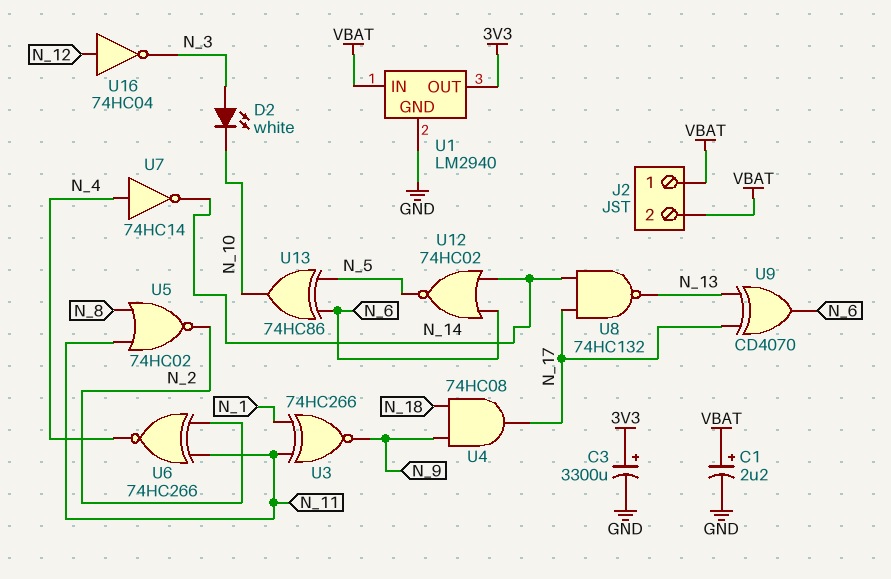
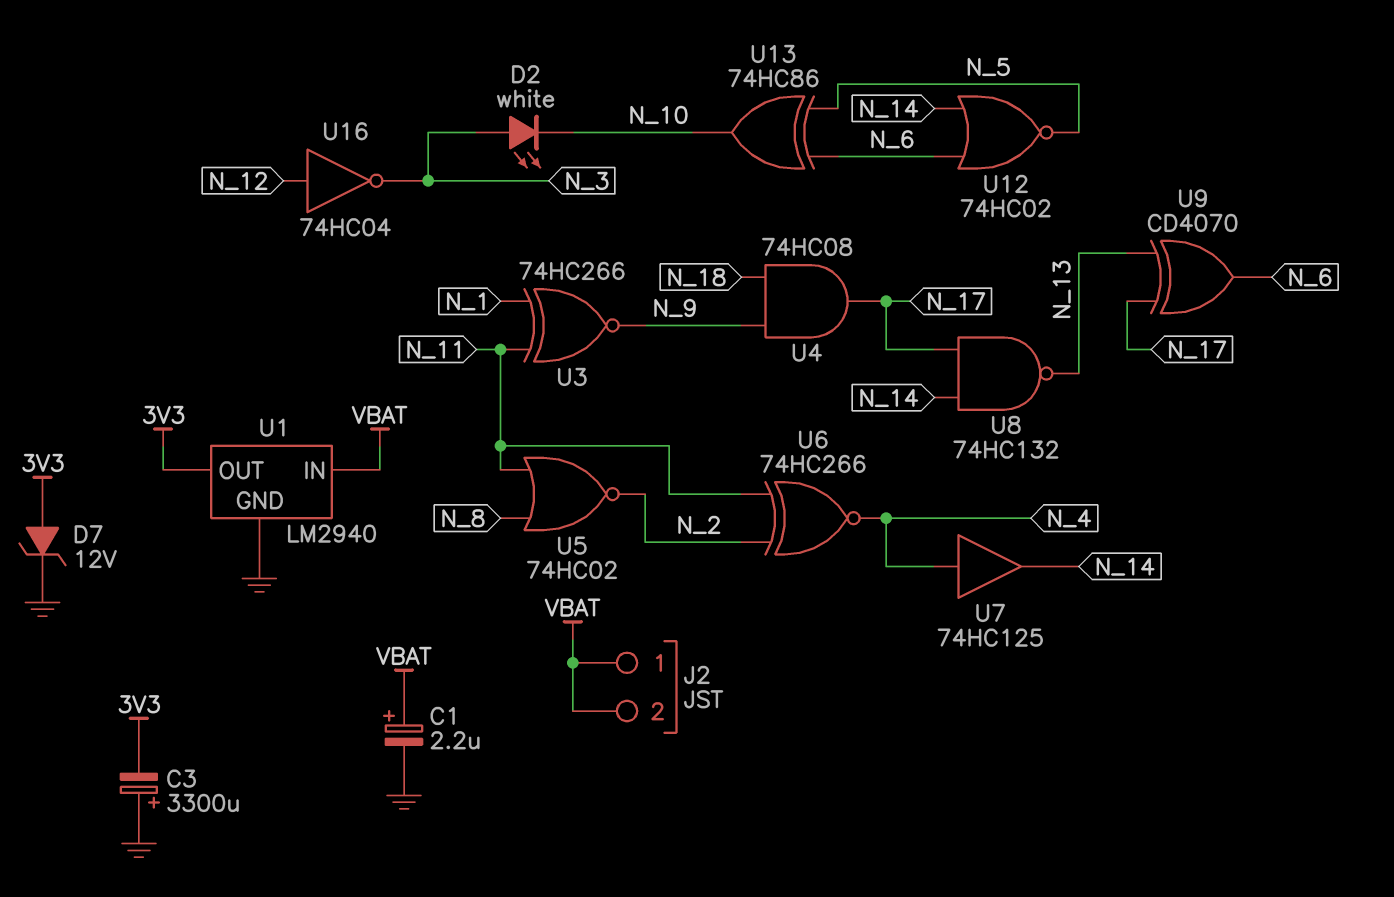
C3: 3300uF (plus 3V3, minus GND) -> 3300uF (plus GND, minus 3V3)
D7: none -> zener 12V (A 3V3, K GND)
U7: NOT 74HC14 (in N_4, out N_14) -> buffer 74HC125 (in N_4, out N_14)

